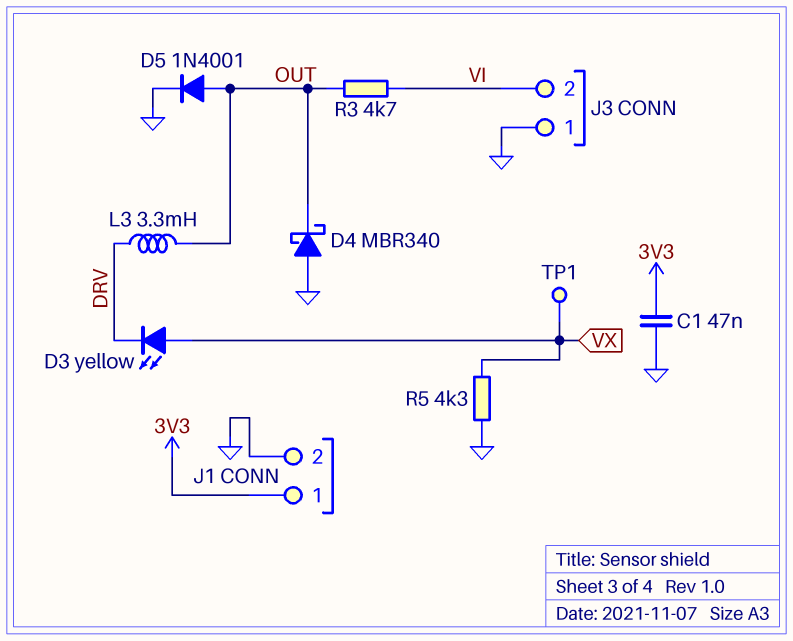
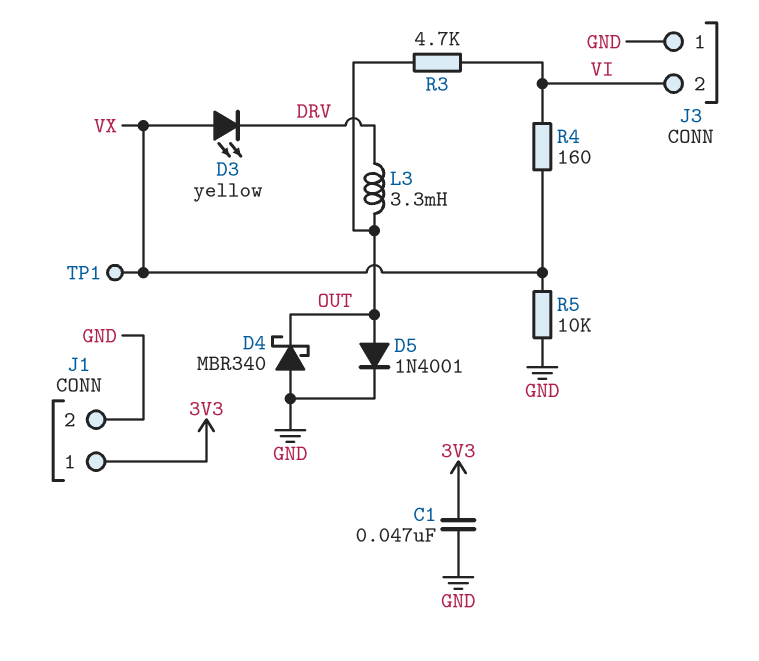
R4: none -> 160 (VI, VX)
R5: 4.3k (GND, VX) -> 10k (GND, VX)

